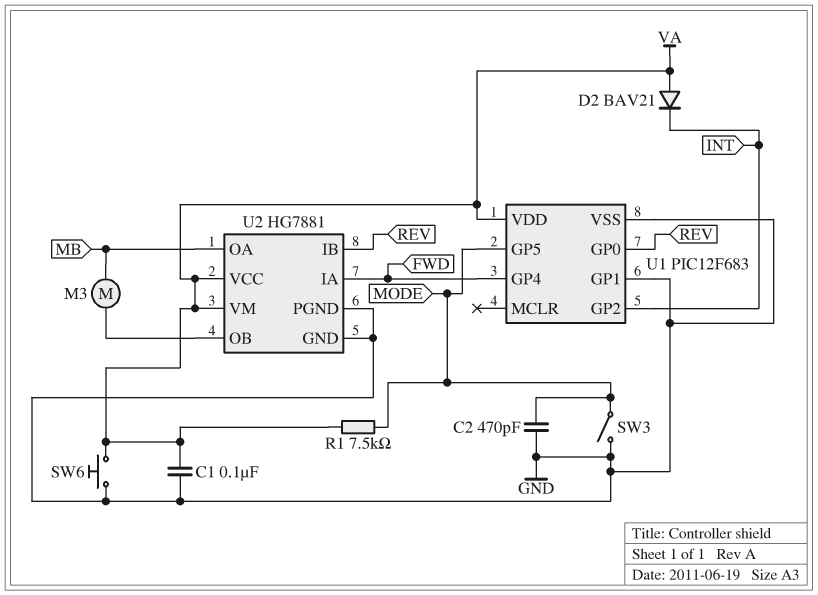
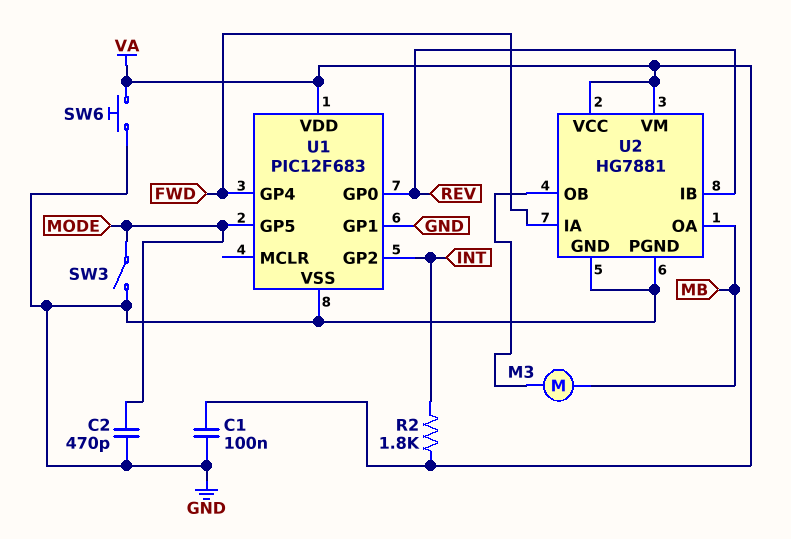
D2: diode BAV21 (A VA, K INT) -> none
R1: 7.5k (MODE, VA) -> none
R2: none -> 1.8k (INT, VA)

